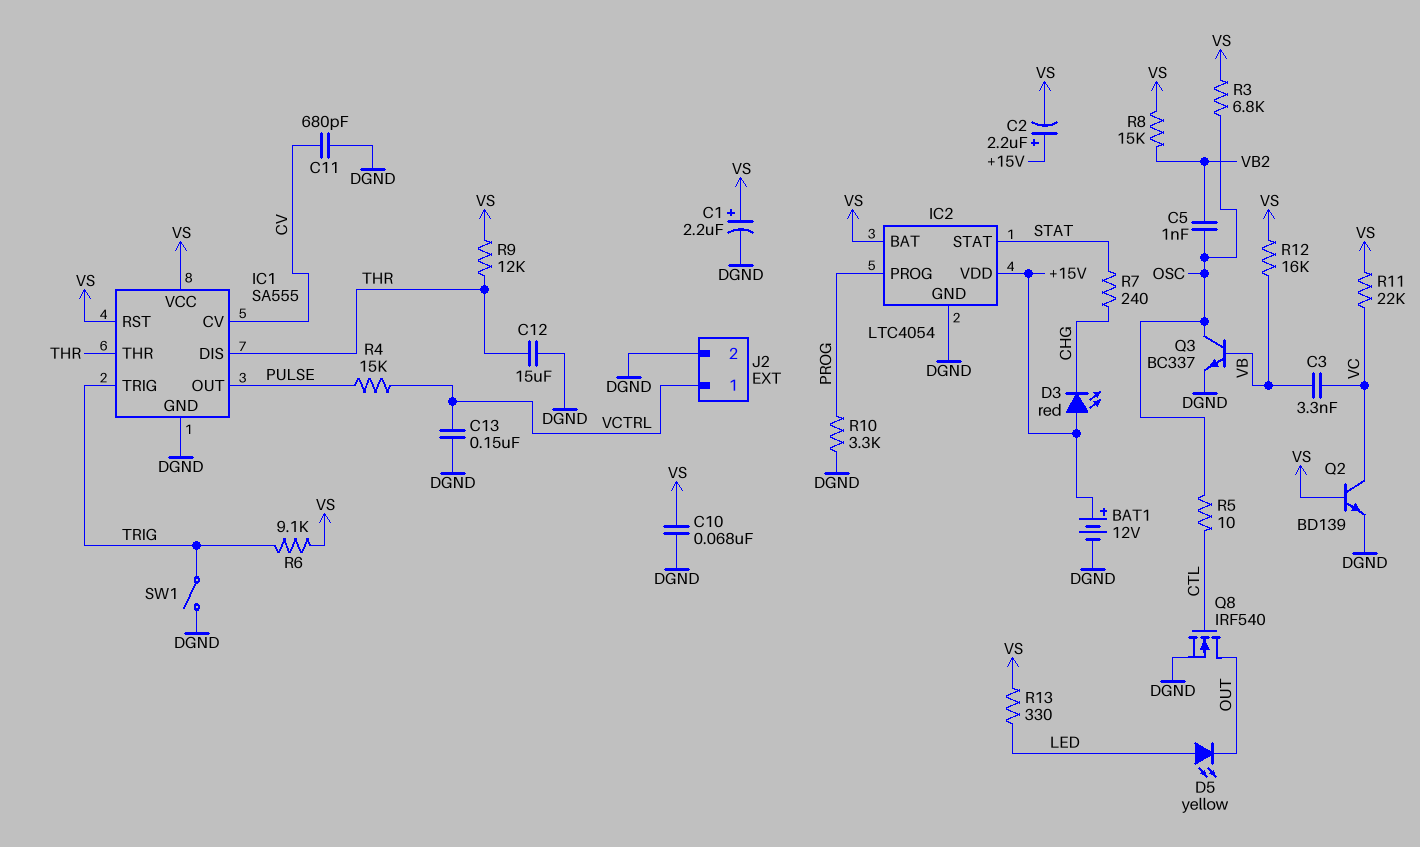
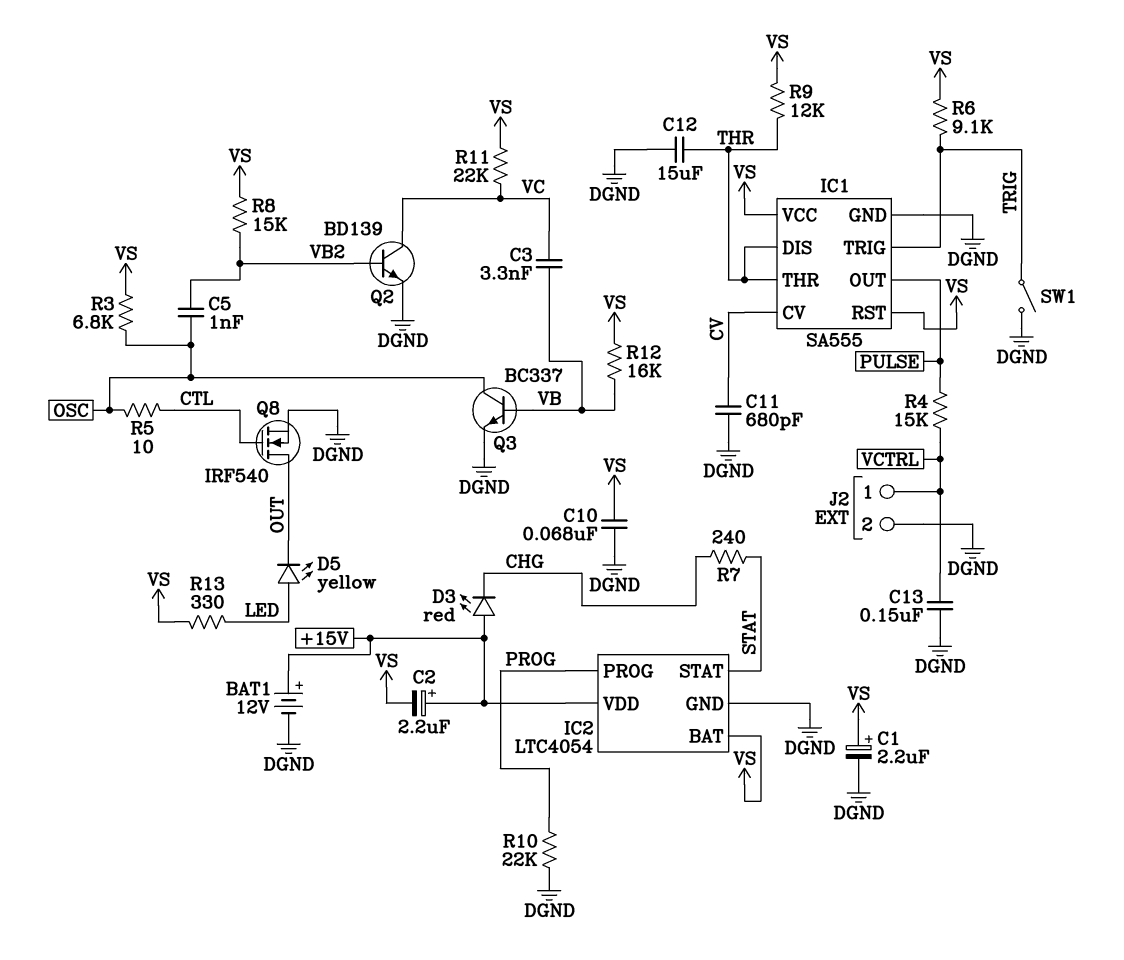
Q2: NPN BD139 (B VS, C VC, E DGND) -> NPN BD139 (B VB2, C VC, E DGND)
R10: 3.3k (DGND, PROG) -> 22k (DGND, PROG)

